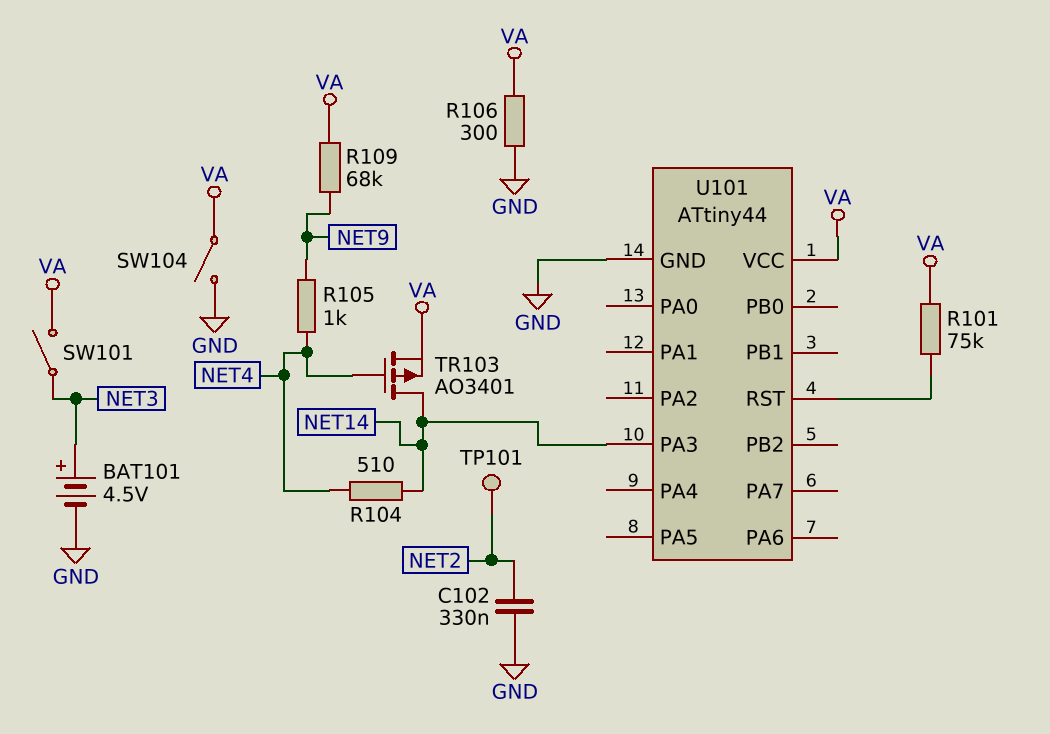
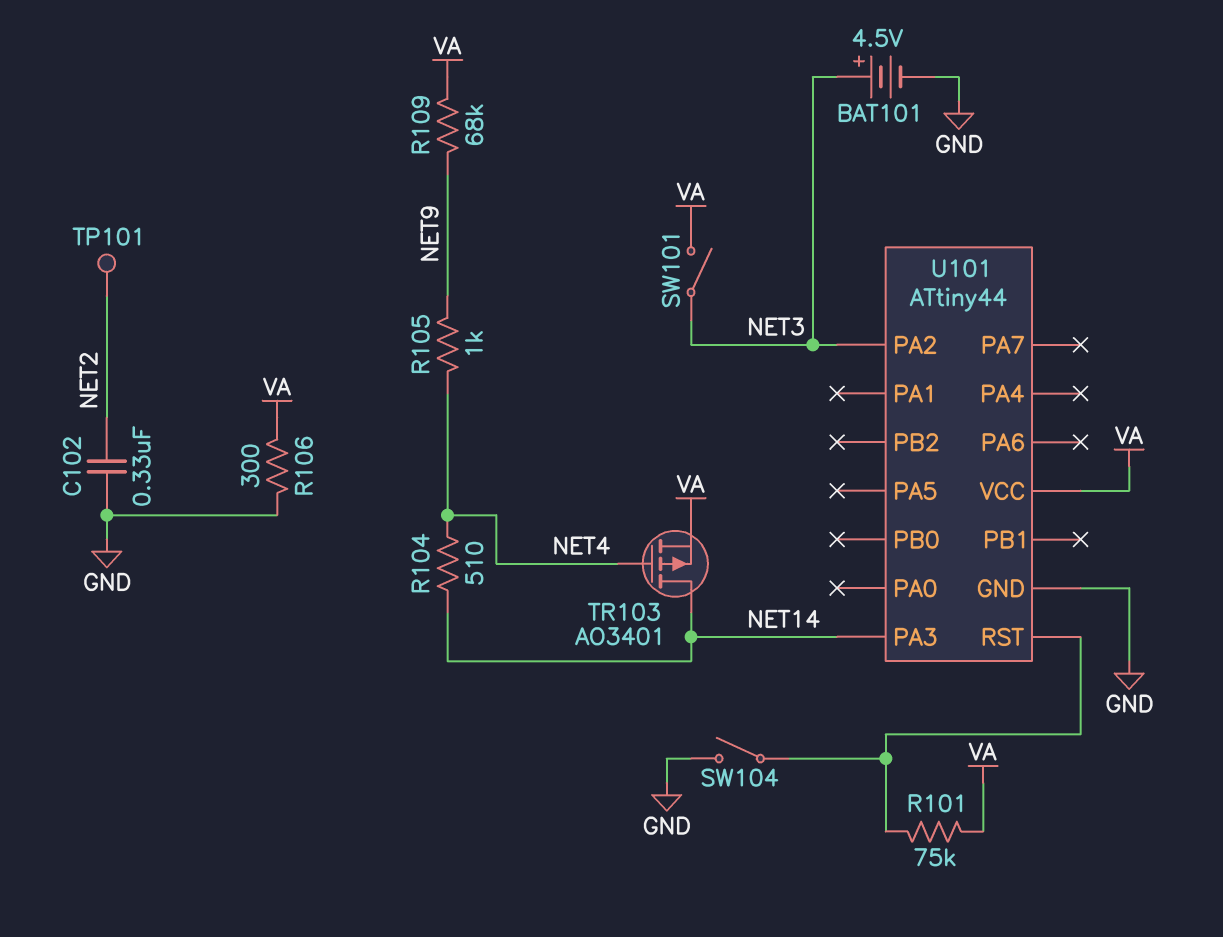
SW104: switch (GND, VA) -> switch (GND, U101/RST)
U101 pin PA2: none -> NET3

